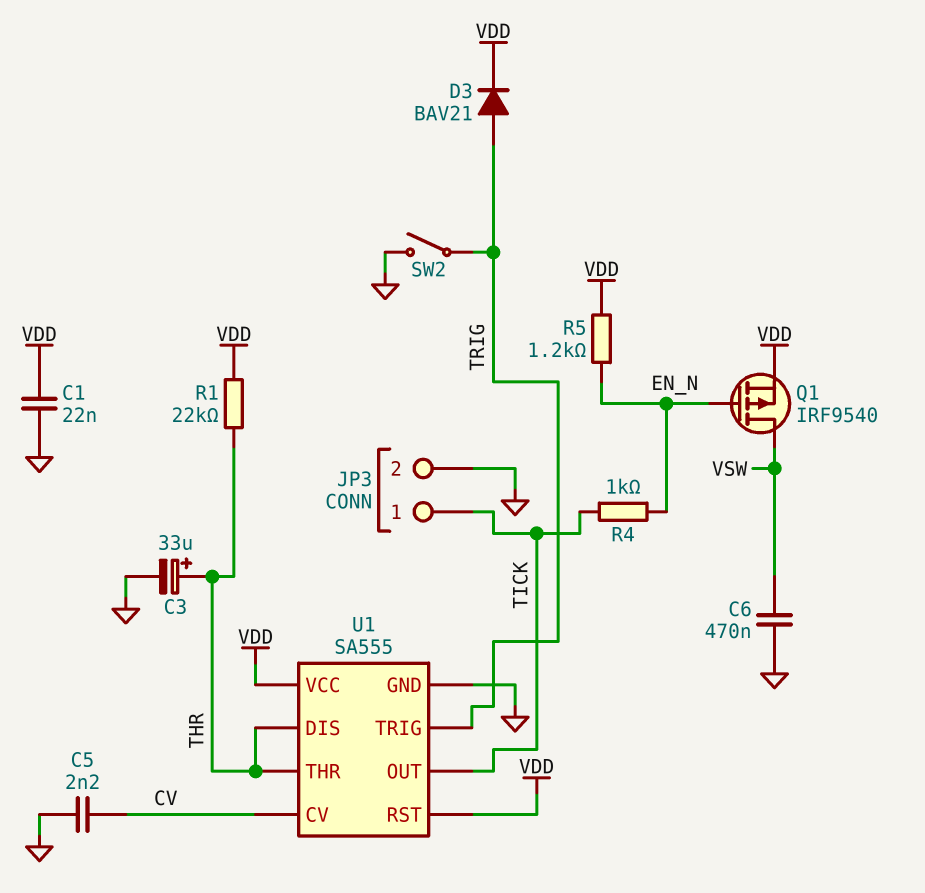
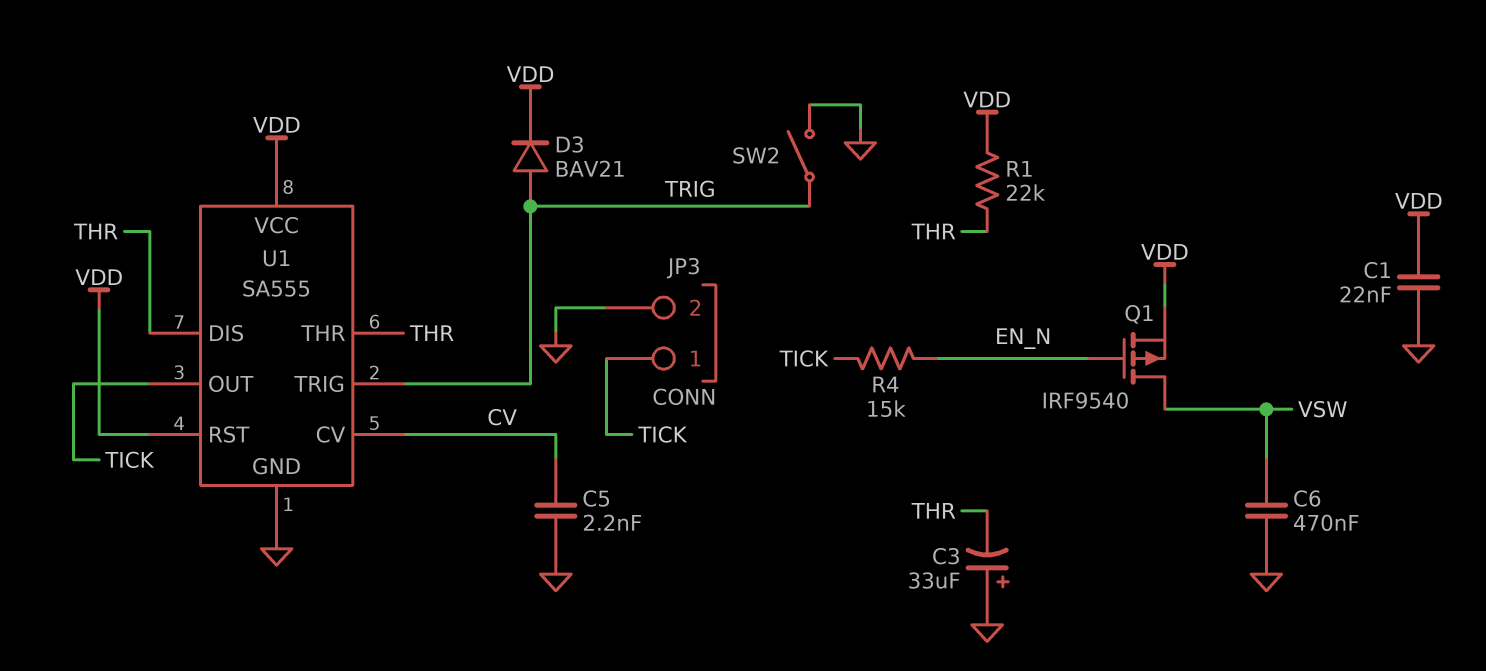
C3: 33uF (plus THR, minus GND) -> 33uF (plus GND, minus THR)
R4: 1k (EN_N, TICK) -> 15k (EN_N, TICK)
R5: 1.2k (EN_N, VDD) -> none

